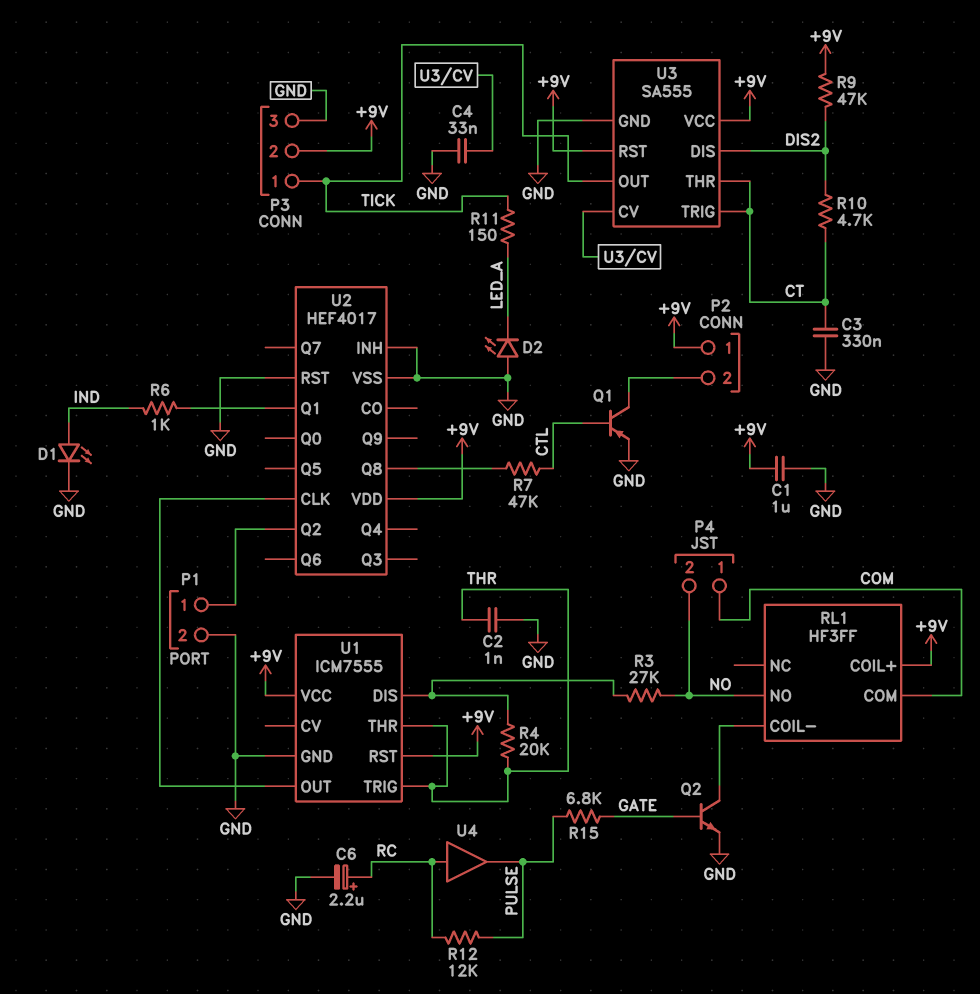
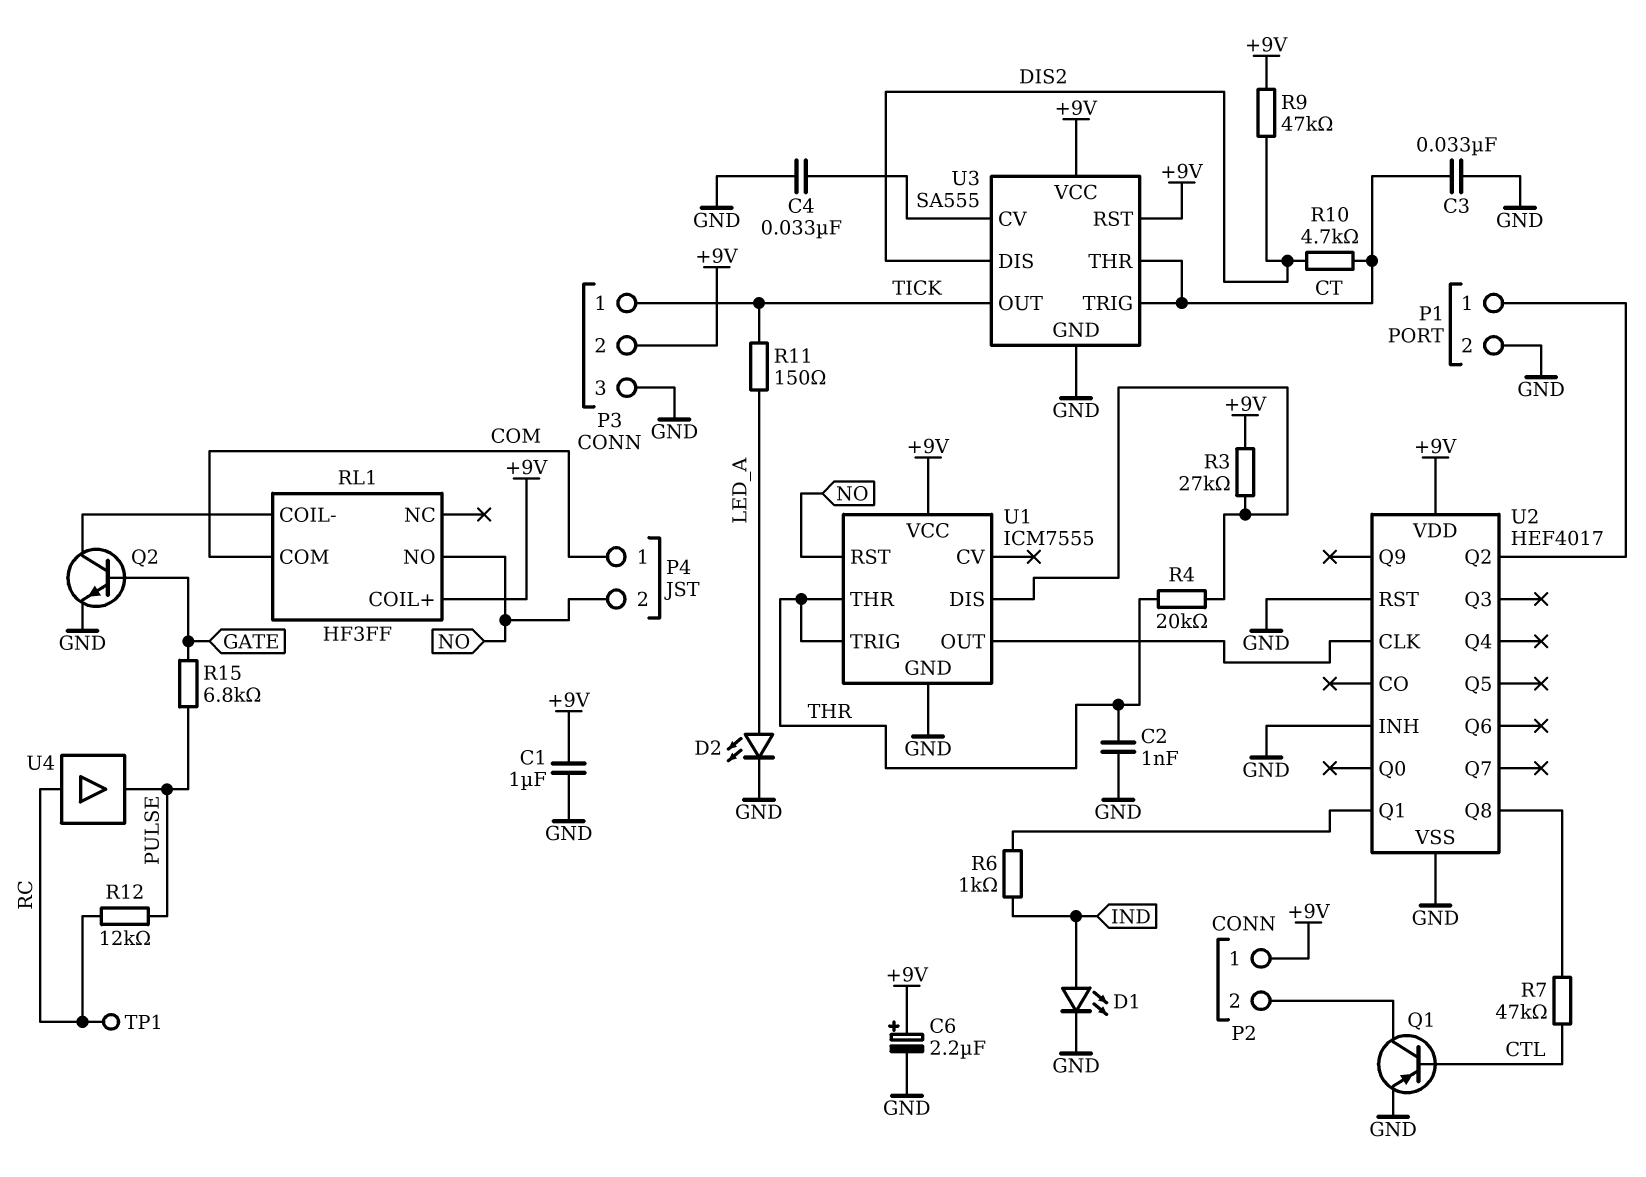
C3: 330nF (CT, GND) -> 33nF (CT, GND)
C6: 2.2uF (plus RC, minus GND) -> 2.2uF (plus +9V, minus GND)
D2: LED (A GND, K LED_A) -> LED (A LED_A, K GND)
R3: 27k (NO, U1/DIS) -> 27k (+9V, U1/DIS)
TP1: none -> test point (RC)
U1 pin RST: +9V -> NO

